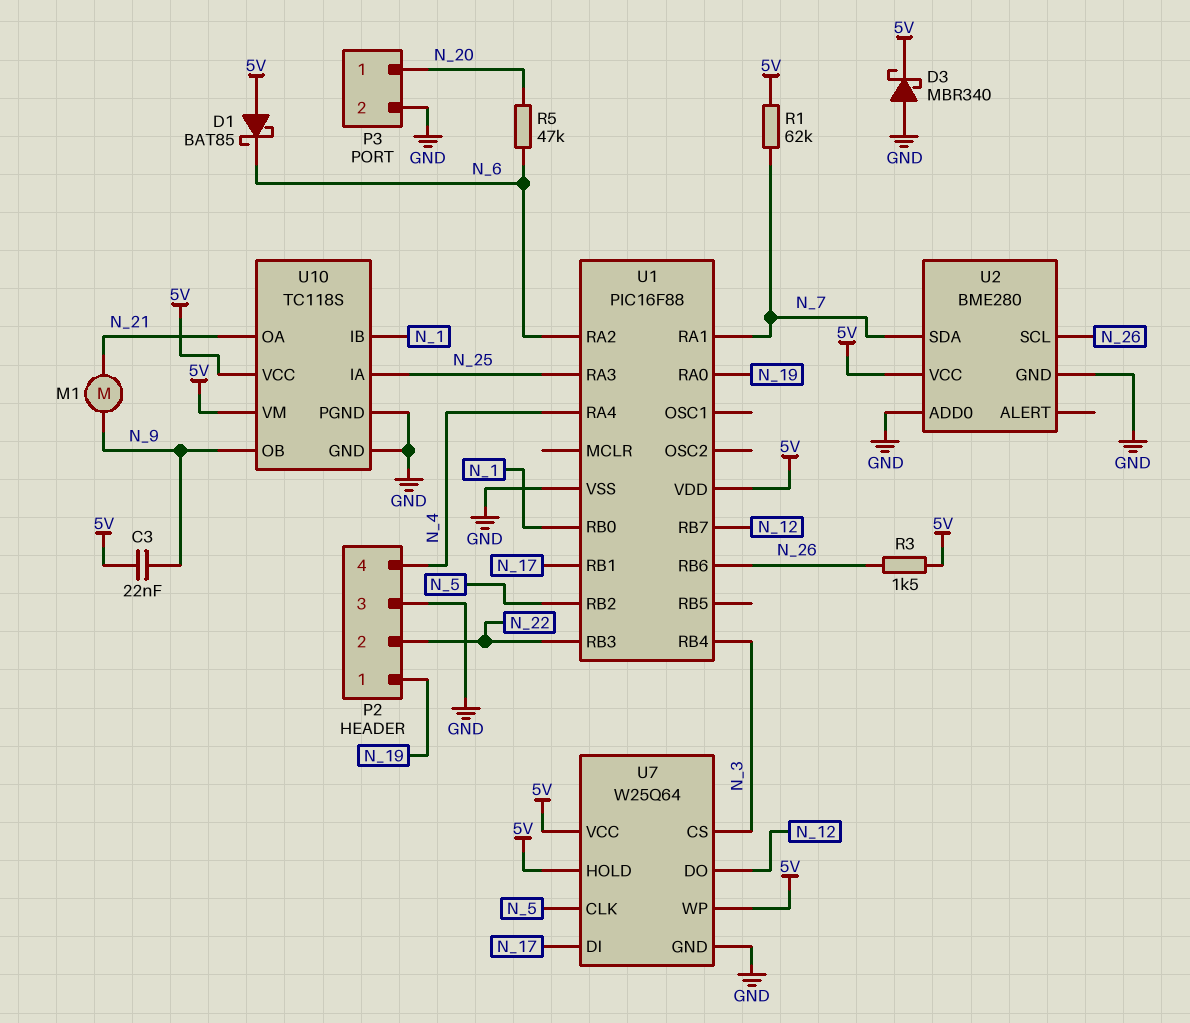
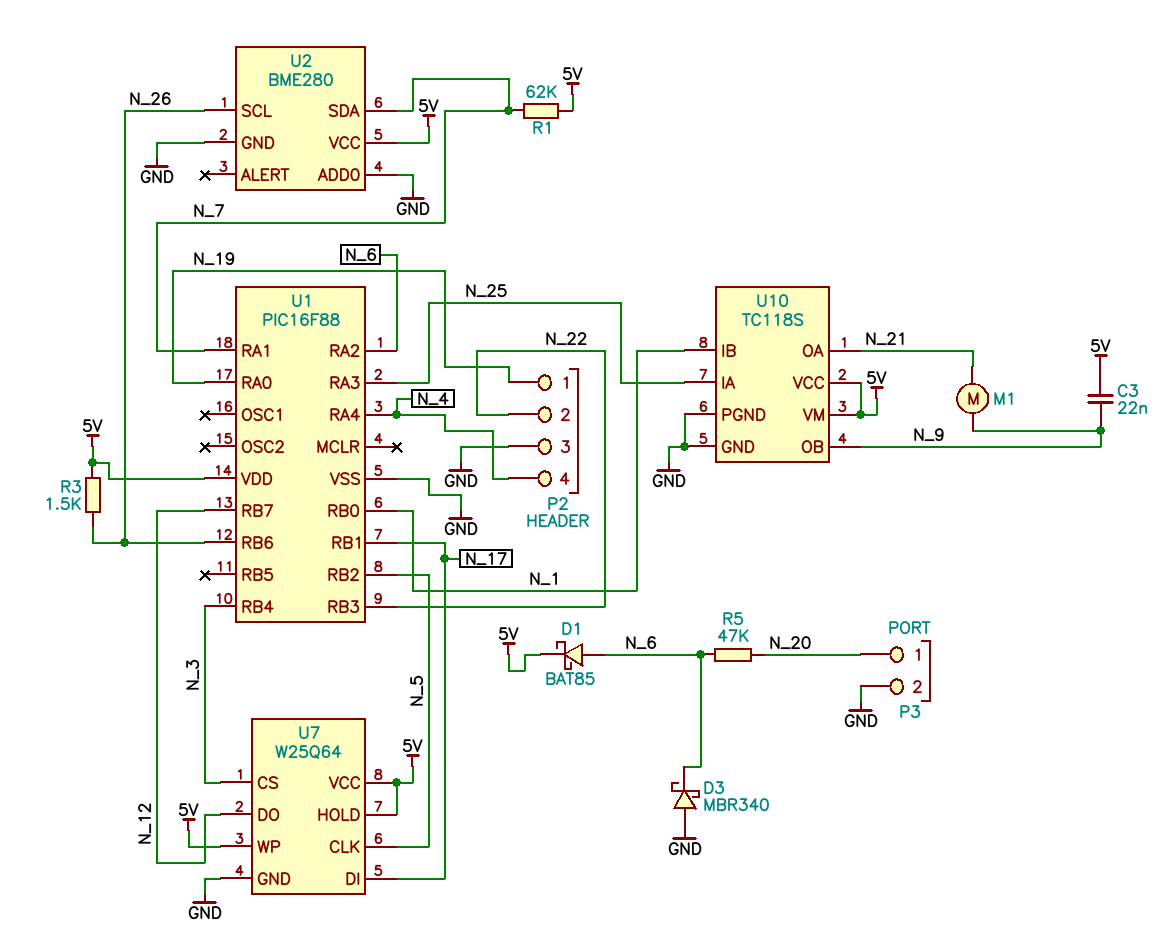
D1: schottky BAT85 (A 5V, K N_6) -> schottky BAT85 (A N_6, K 5V)
D3: schottky MBR340 (A GND, K 5V) -> schottky MBR340 (A GND, K N_6)

